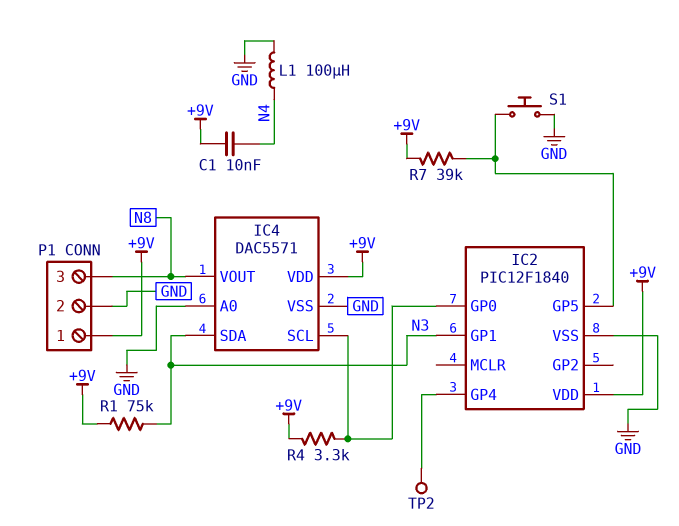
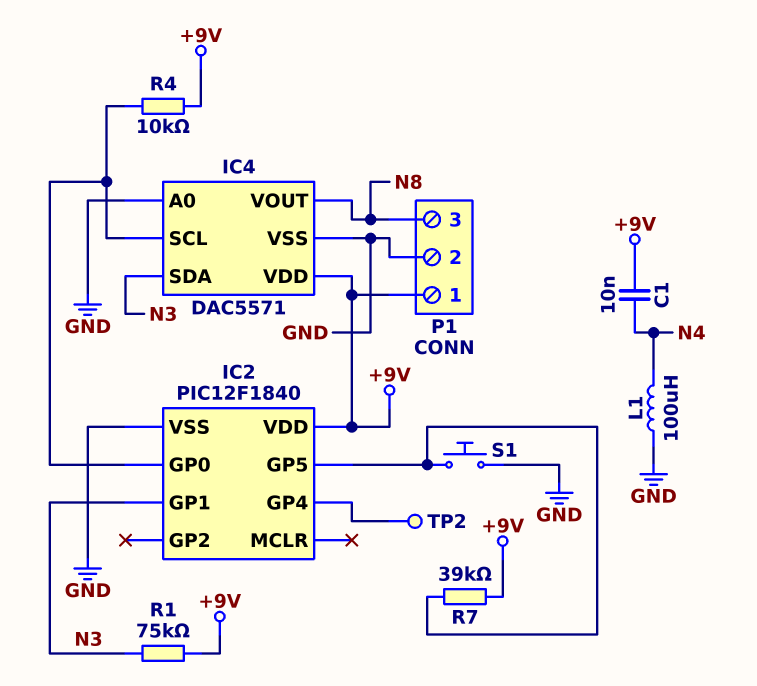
R4: 3.3k (+9V, IC2/GP0) -> 10k (+9V, IC2/GP0)

